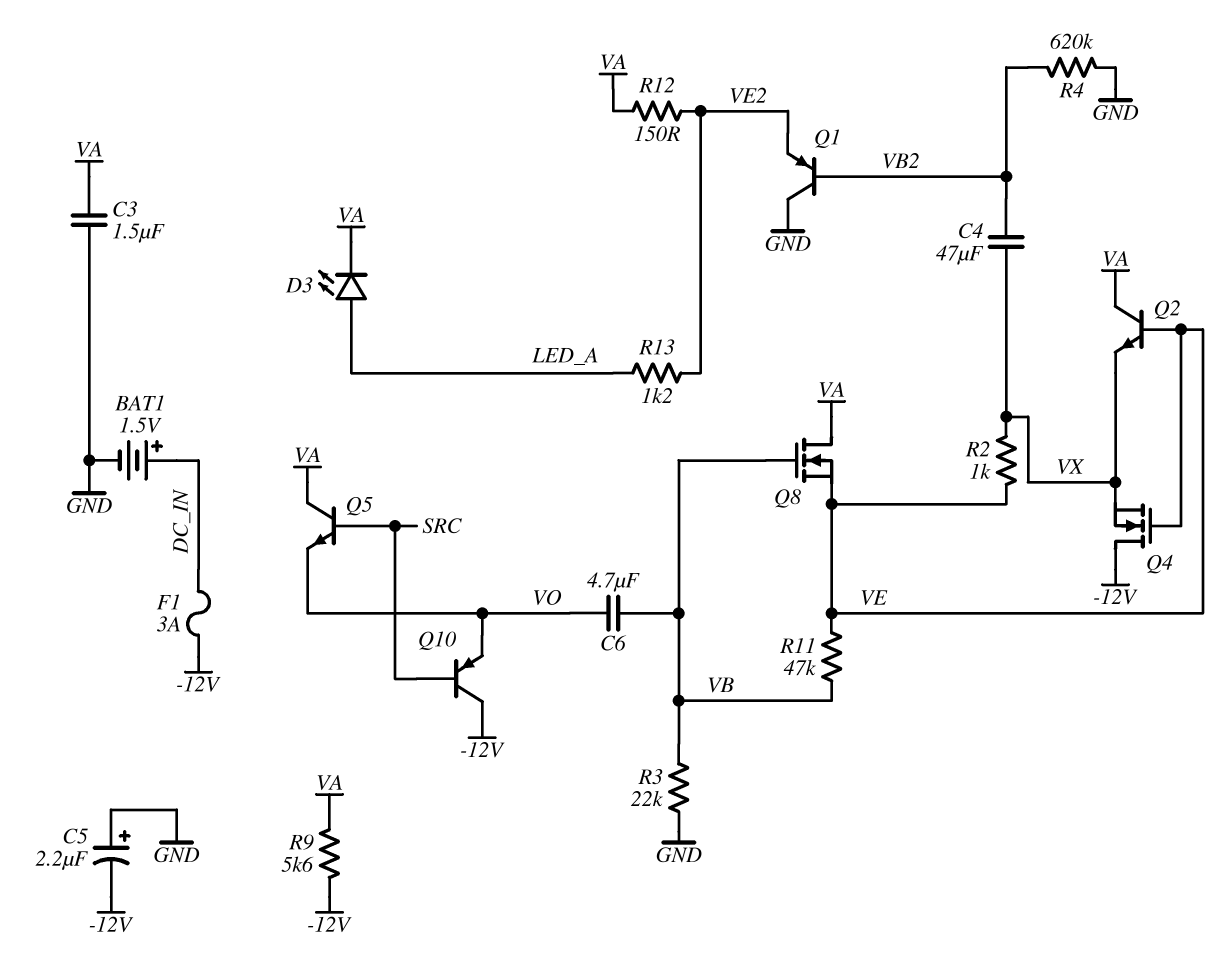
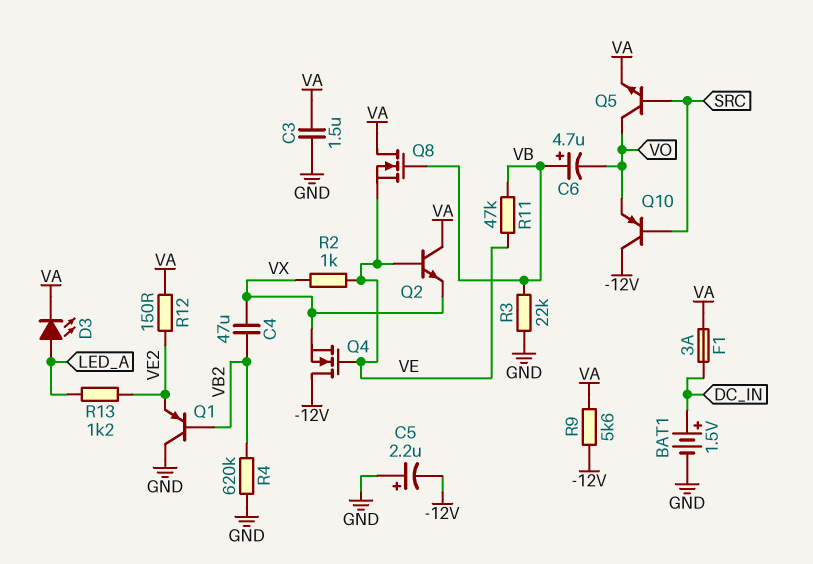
C6: 4.7uF (VB, VO) -> 4.7uF (plus VB, minus VO)
F1: 3A (-12V, DC_IN) -> 3A (DC_IN, VA)
Q5: NPN (B SRC, C VA, E VO) -> NPN (B SRC, C VO, E VA)

